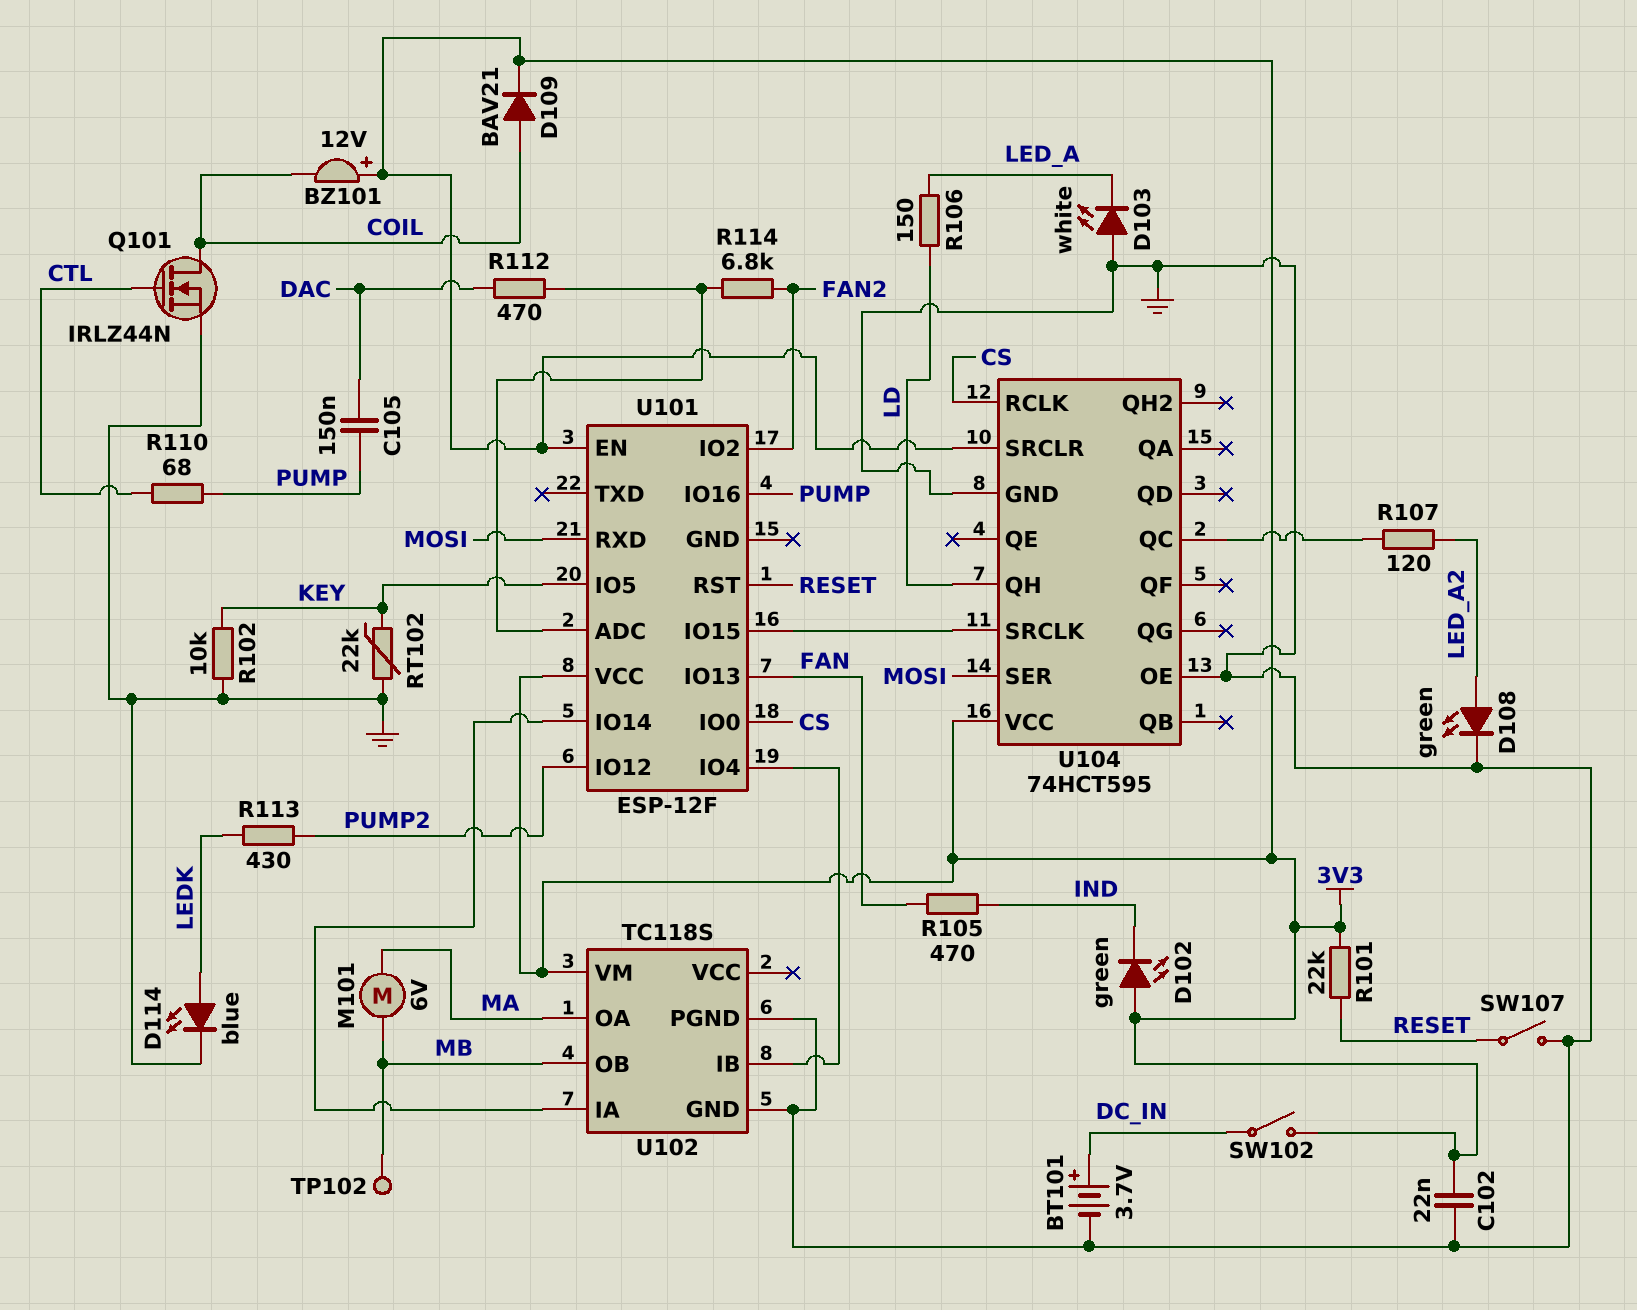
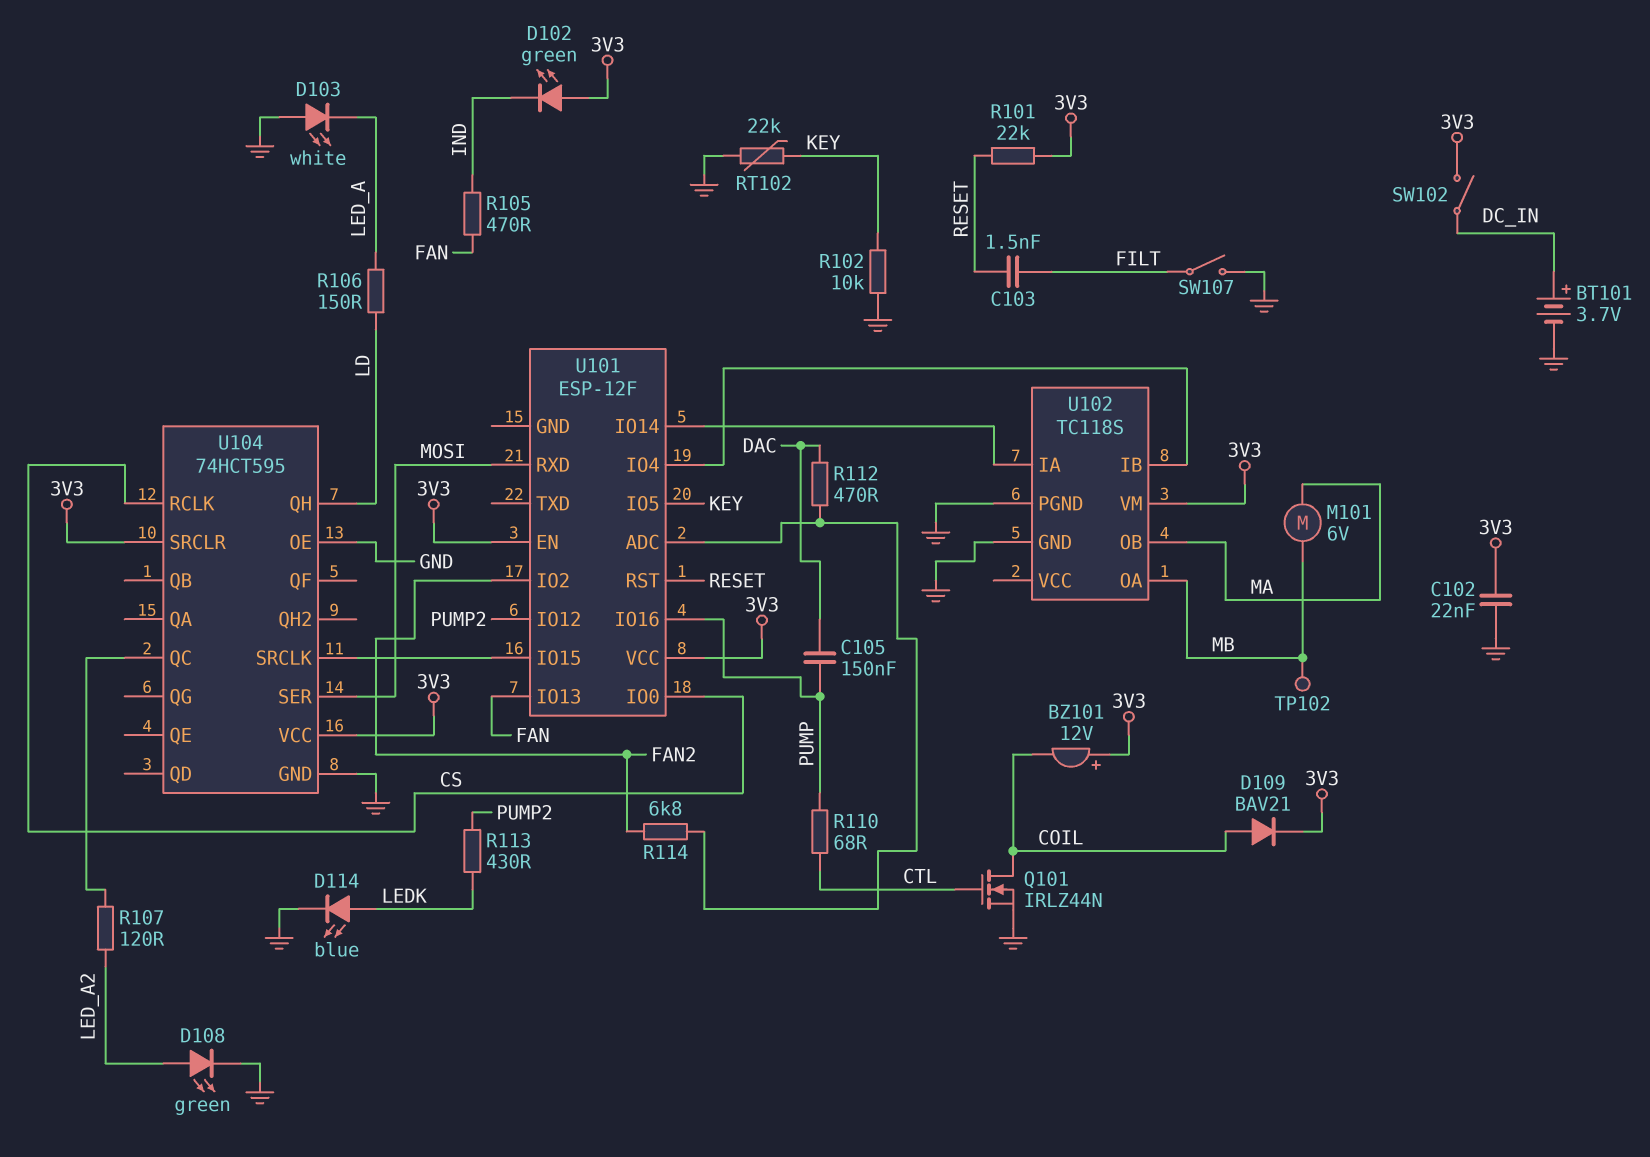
C103: none -> 1.5nF (FILT, RESET)
SW107: switch (GND, RESET) -> switch (FILT, GND)
U102 pin OA: MA -> MB
U102 pin OB: MB -> MA

